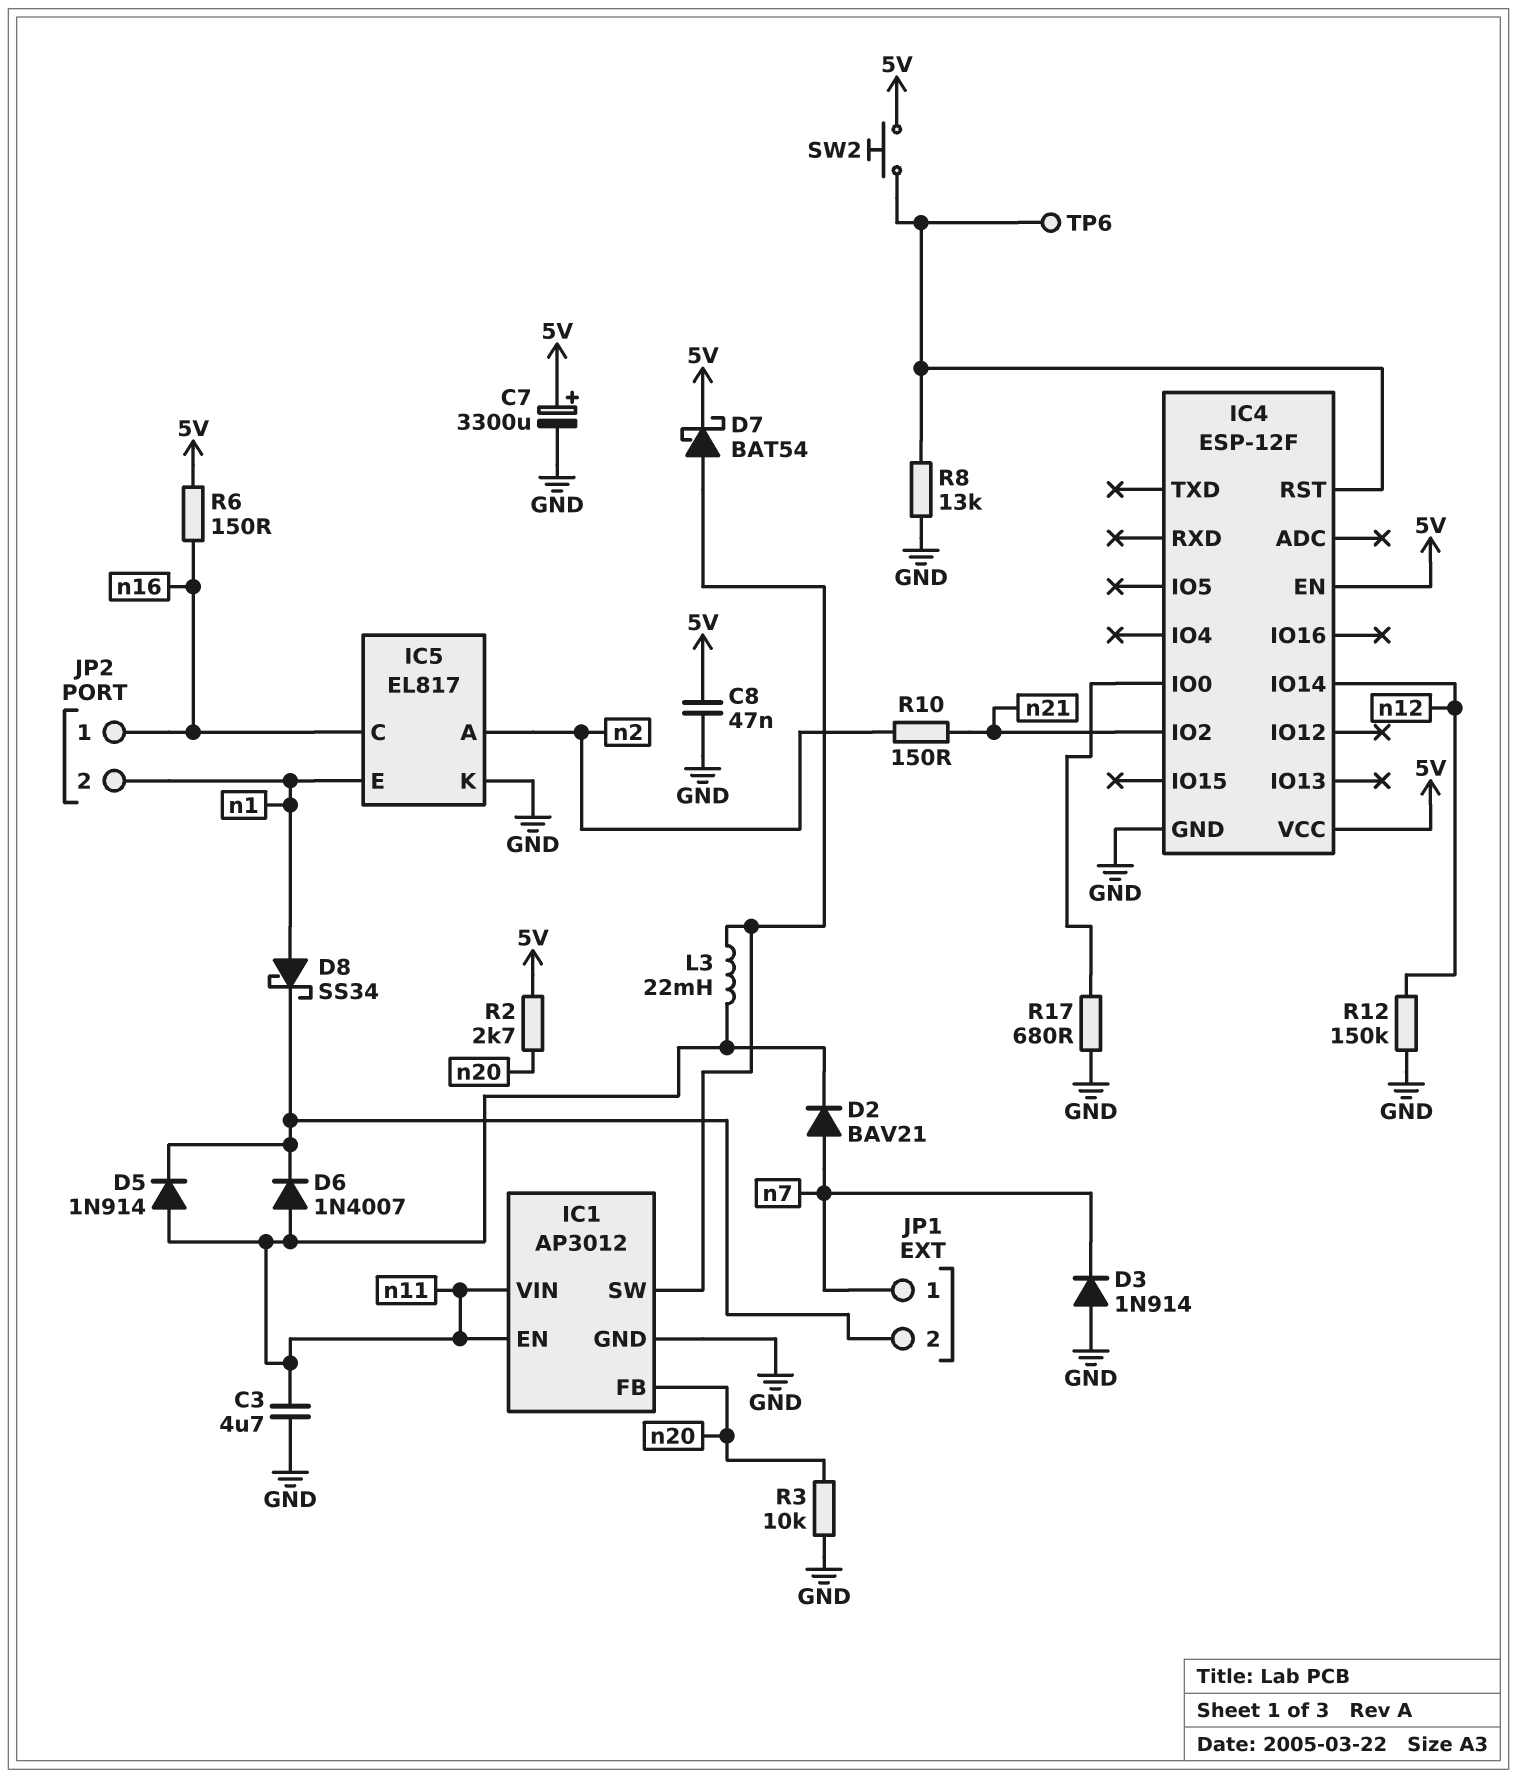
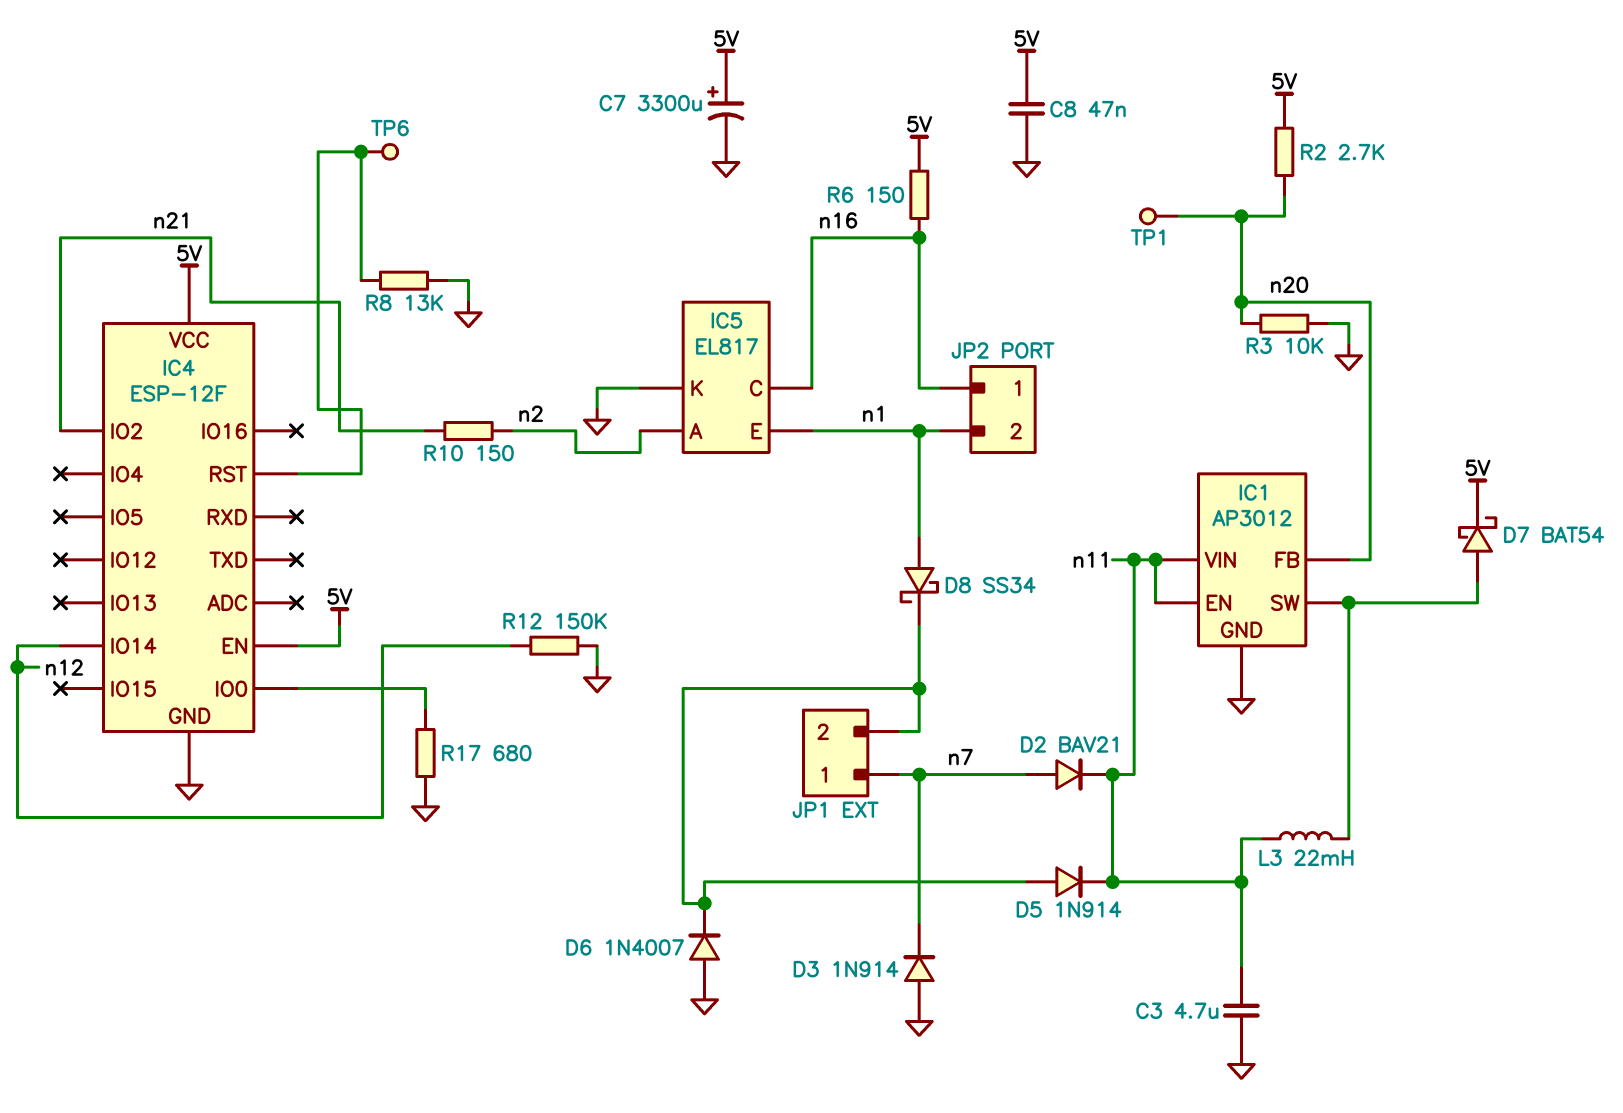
D5: diode 1N914 (A n11, K JP1/2) -> diode 1N914 (A JP1/2, K n11)
D6: diode 1N4007 (A n11, K JP1/2) -> diode 1N4007 (A GND, K JP1/2)
SW2: button (5V, IC4/RST) -> none
TP1: none -> test point (n20)

